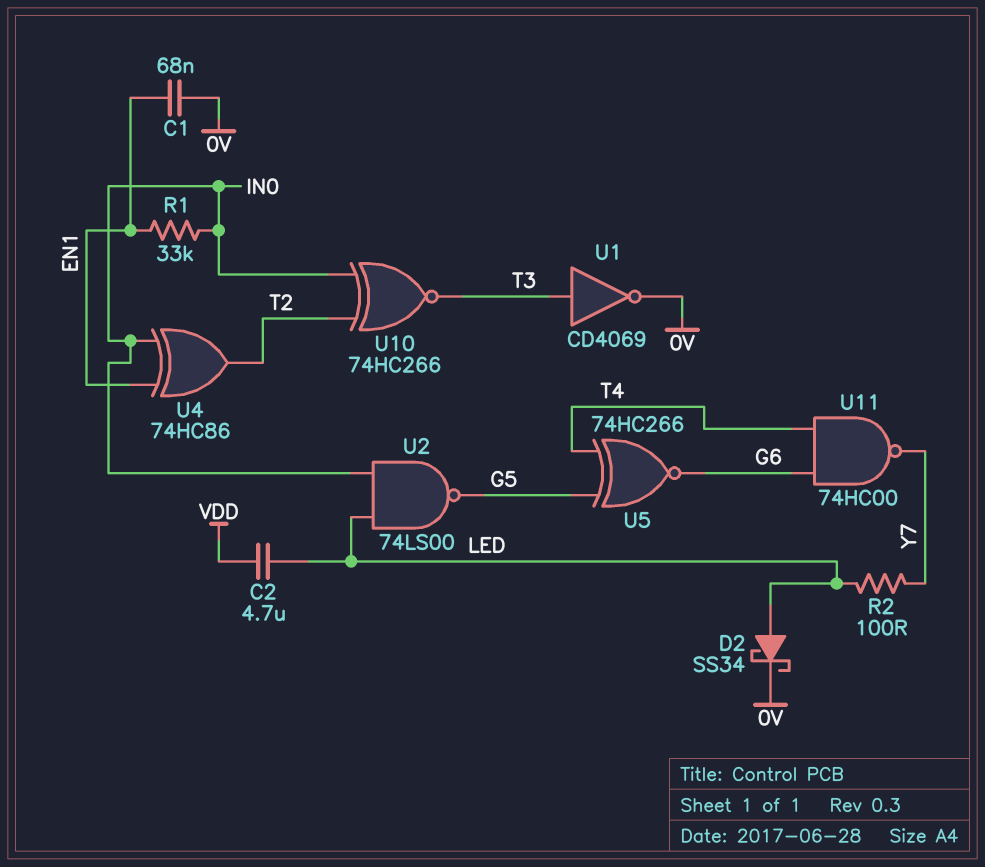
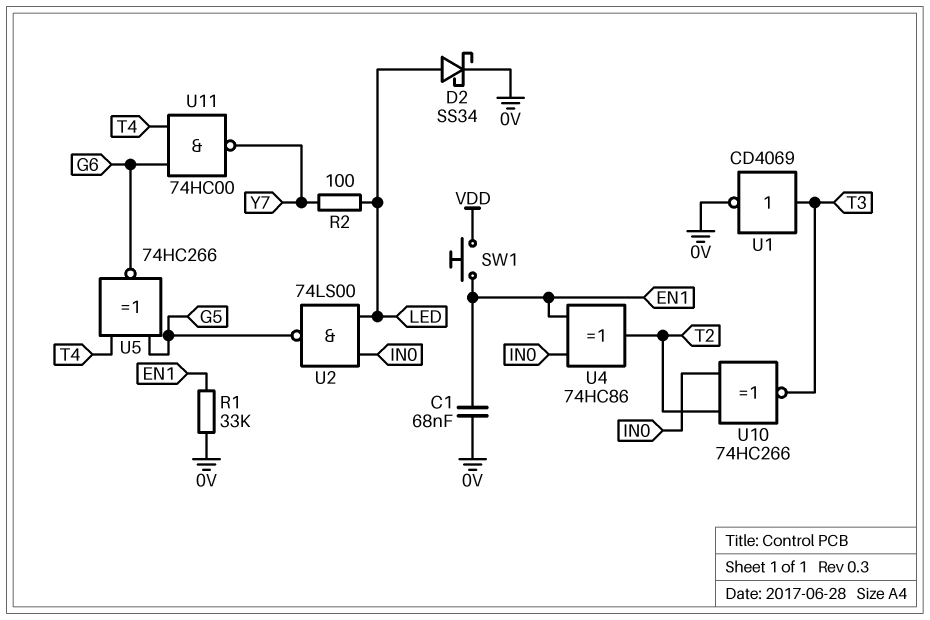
C2: 4.7uF (LED, VDD) -> none
R1: 33k (EN1, IN0) -> 33k (0V, EN1)
SW1: none -> button (EN1, VDD)

